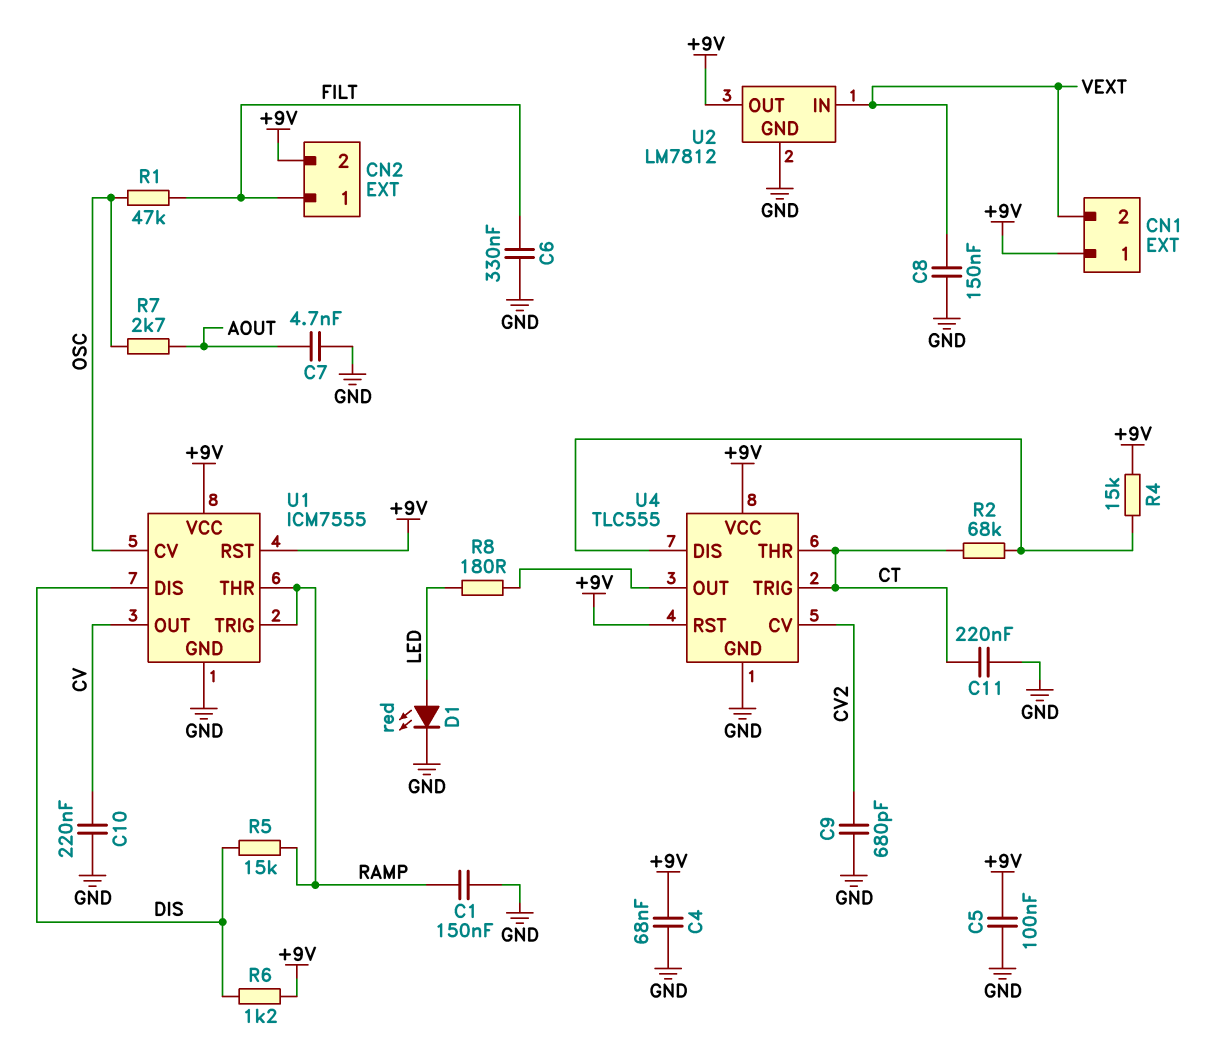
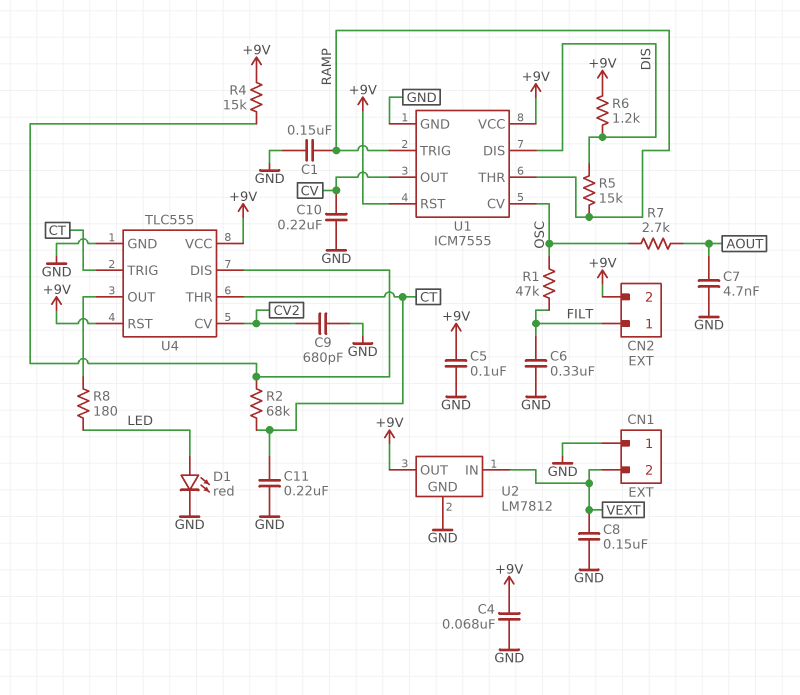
CN1 pin 1: +9V -> GND

